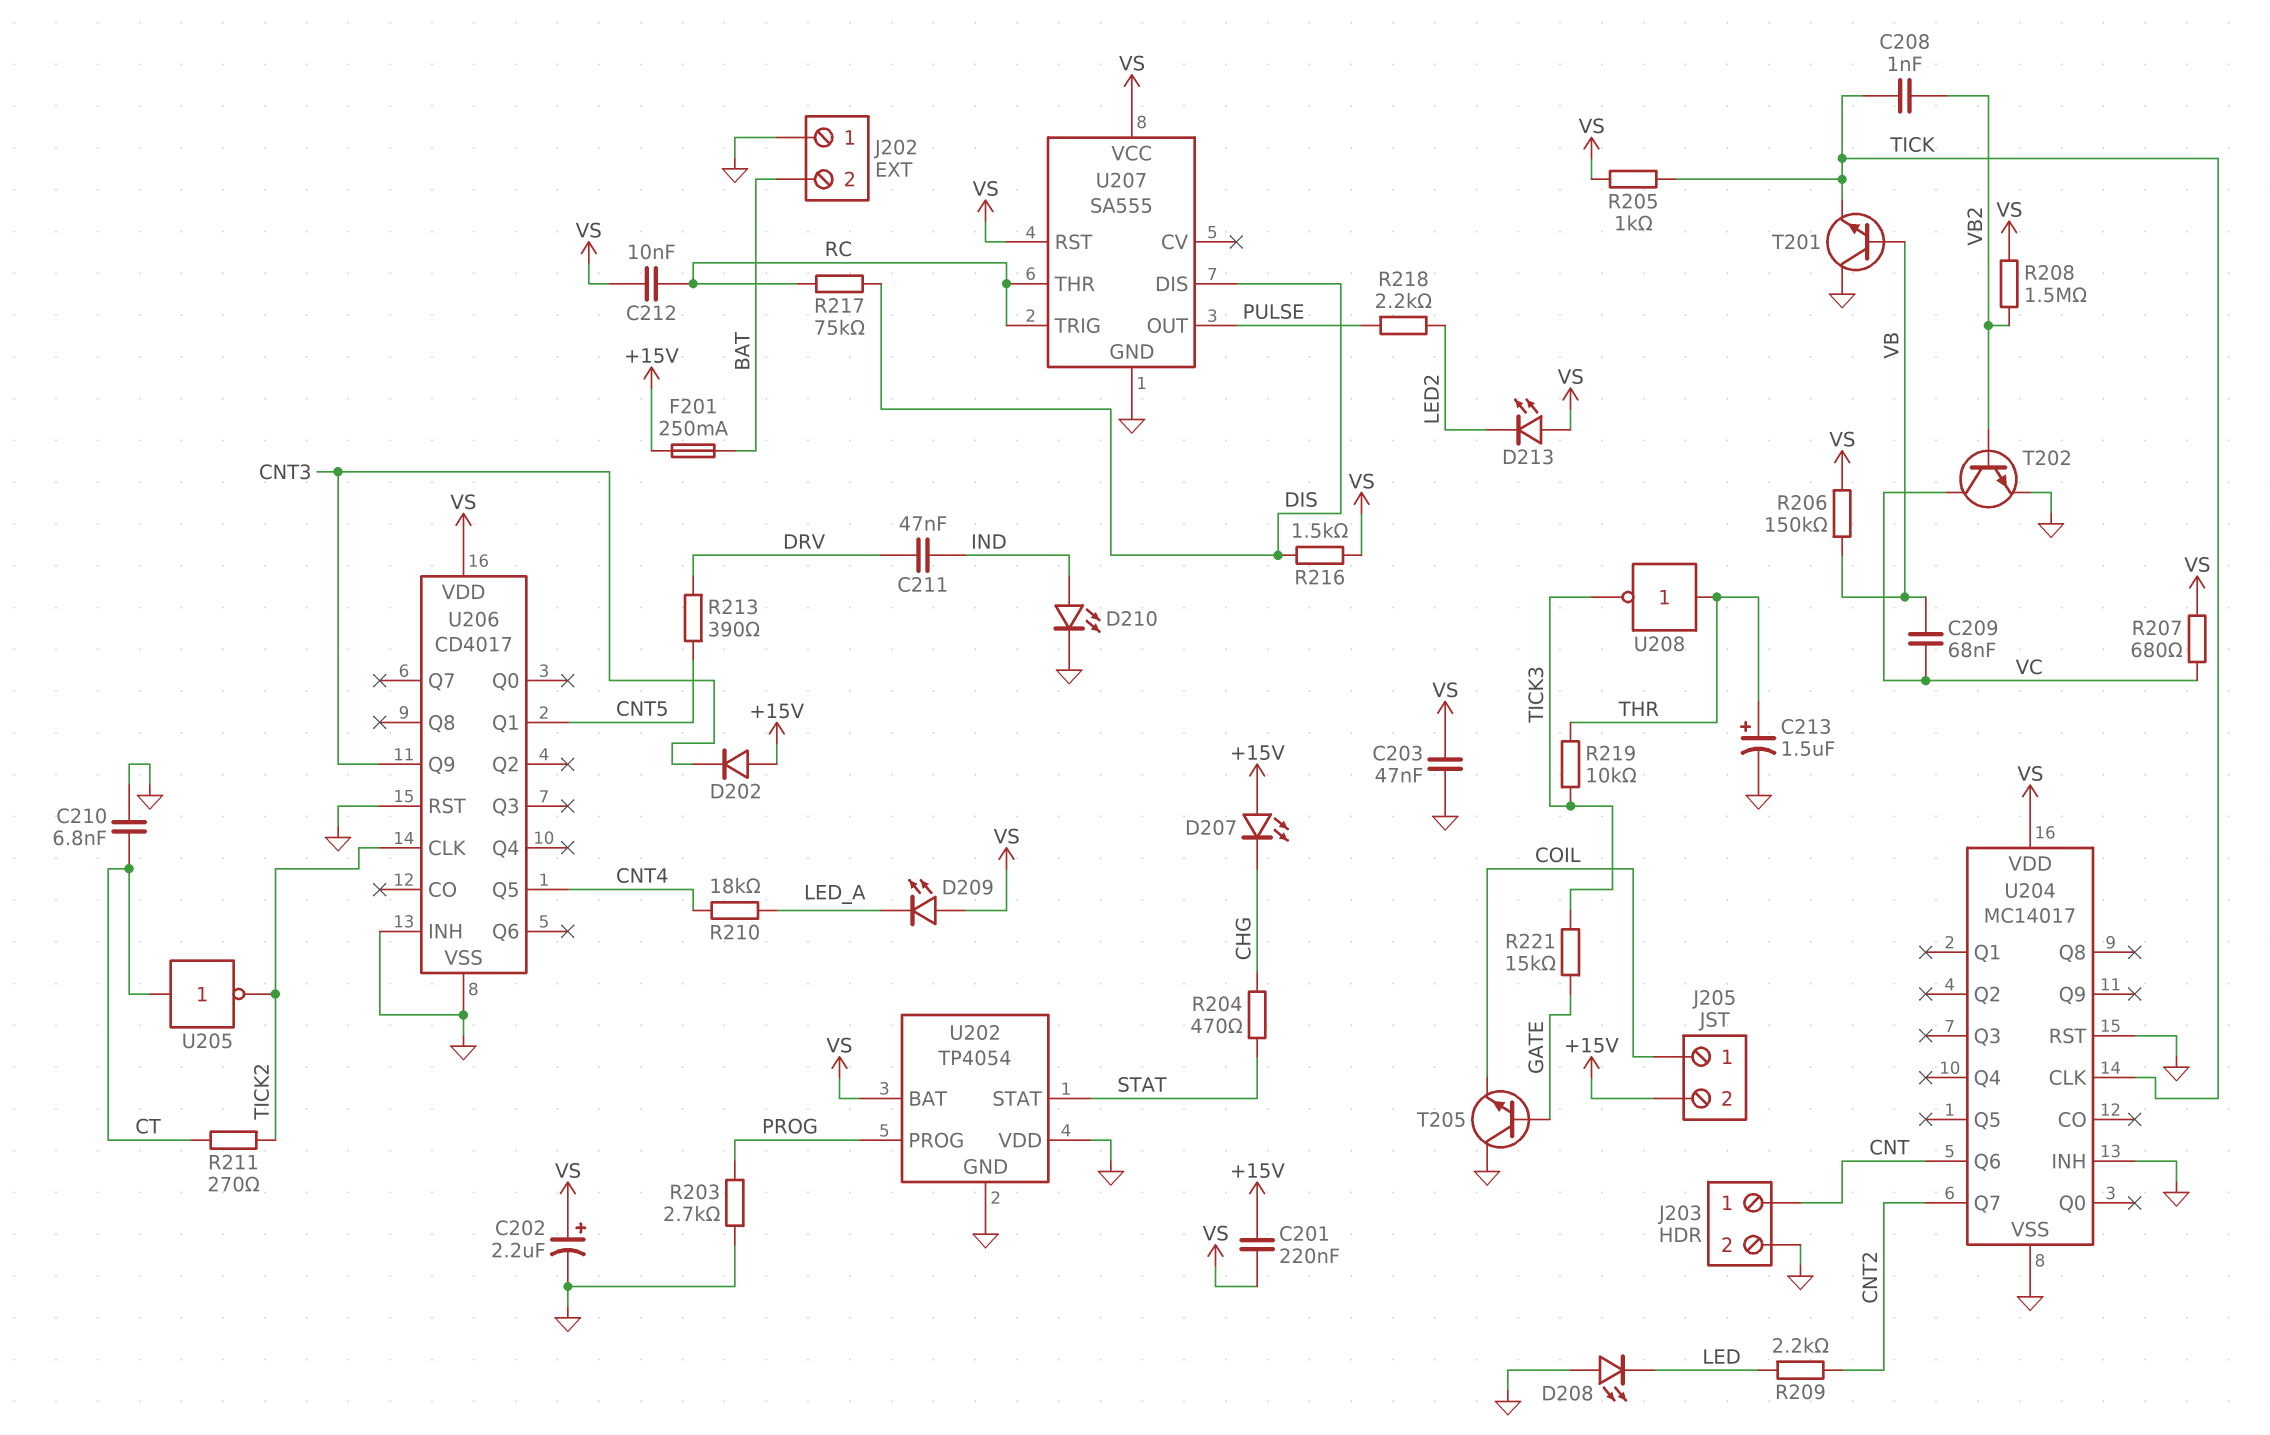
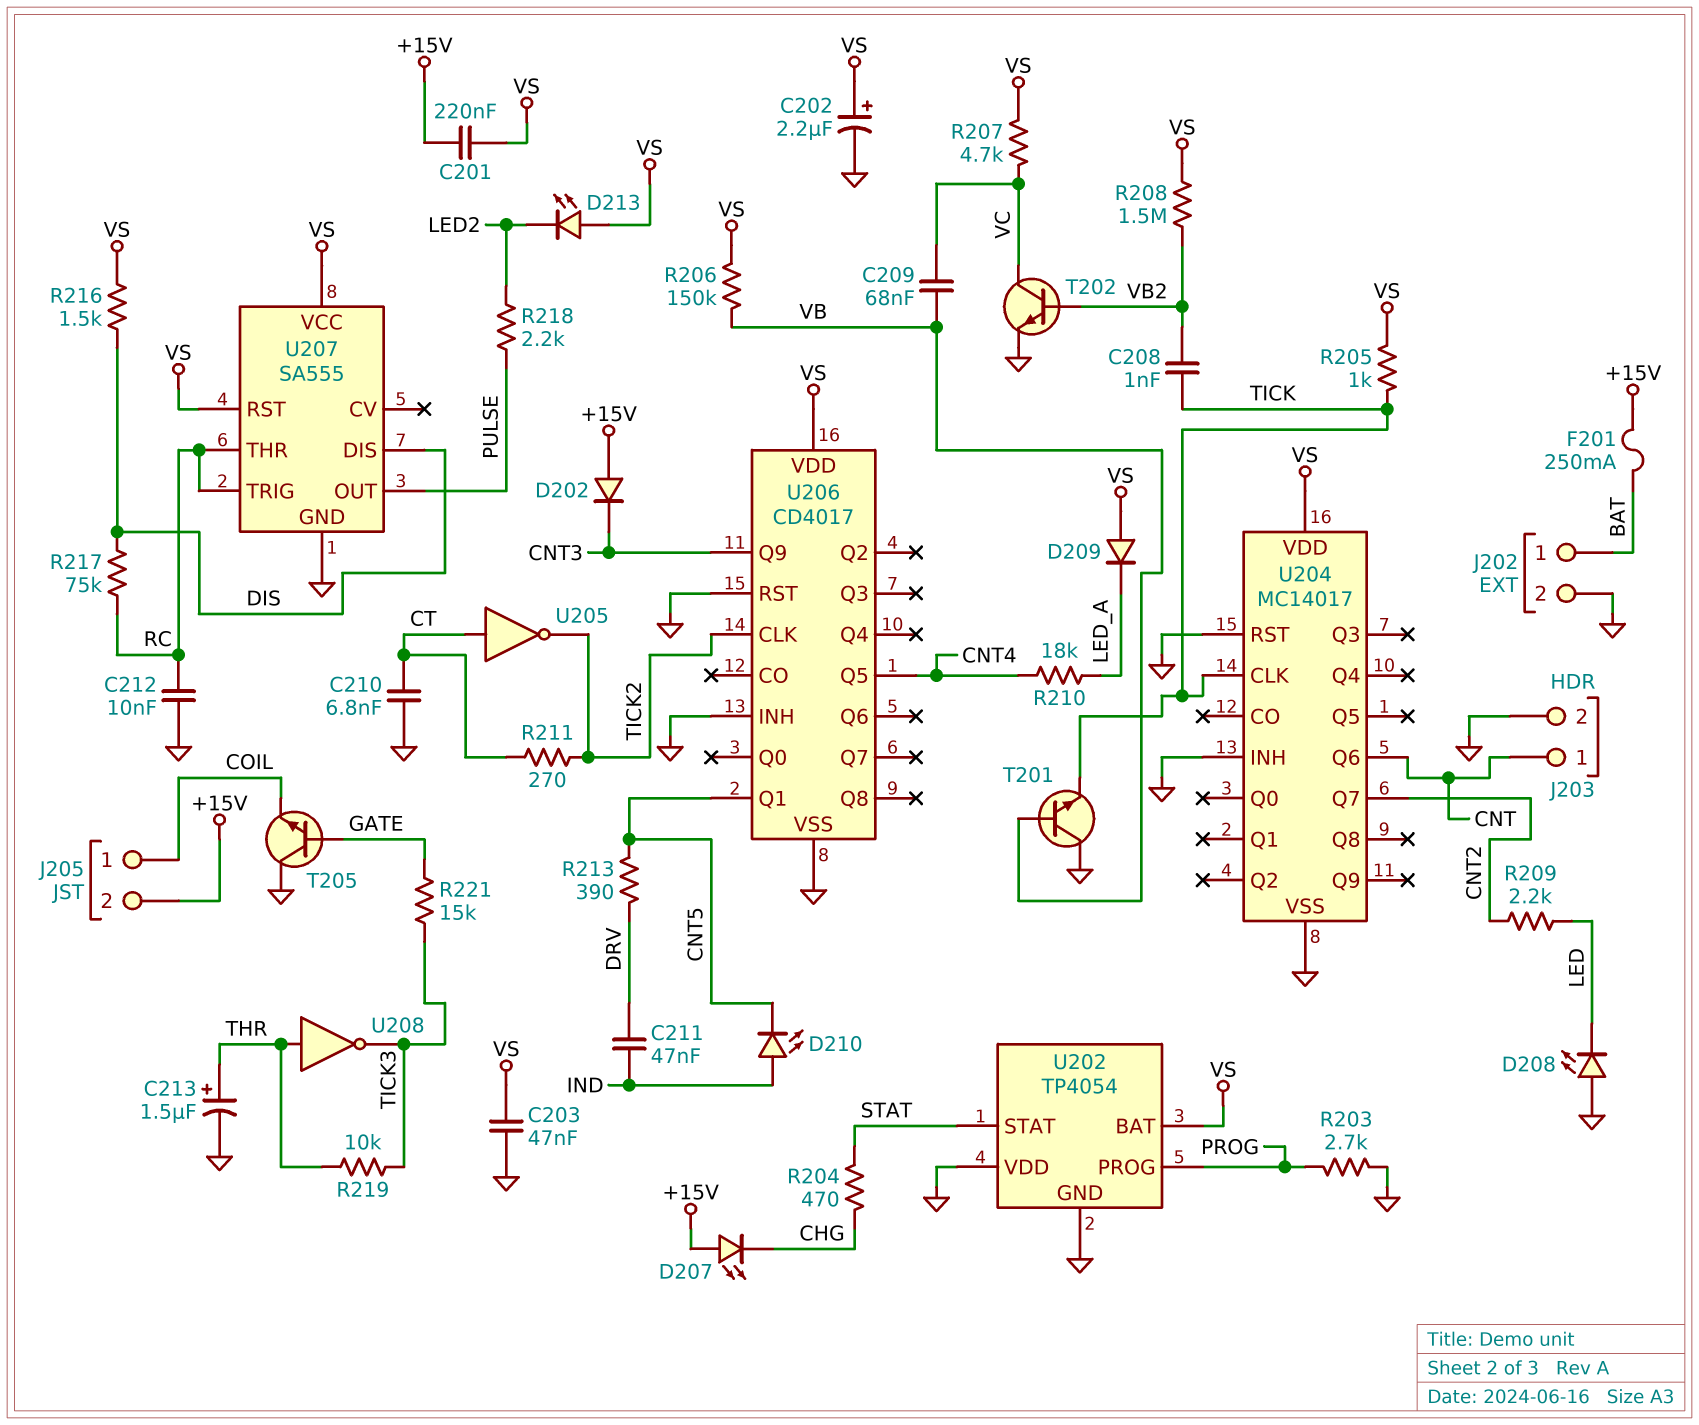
C212: 10nF (RC, VS) -> 10nF (GND, RC)
D209: LED (A VS, K LED_A) -> diode (A VS, K LED_A)
D210: LED (A IND, K GND) -> LED (A IND, K CNT5)
J202 pin 1: GND -> BAT
J202 pin 2: BAT -> GND
R207: 680 (VC, VS) -> 4.7k (VC, VS)

